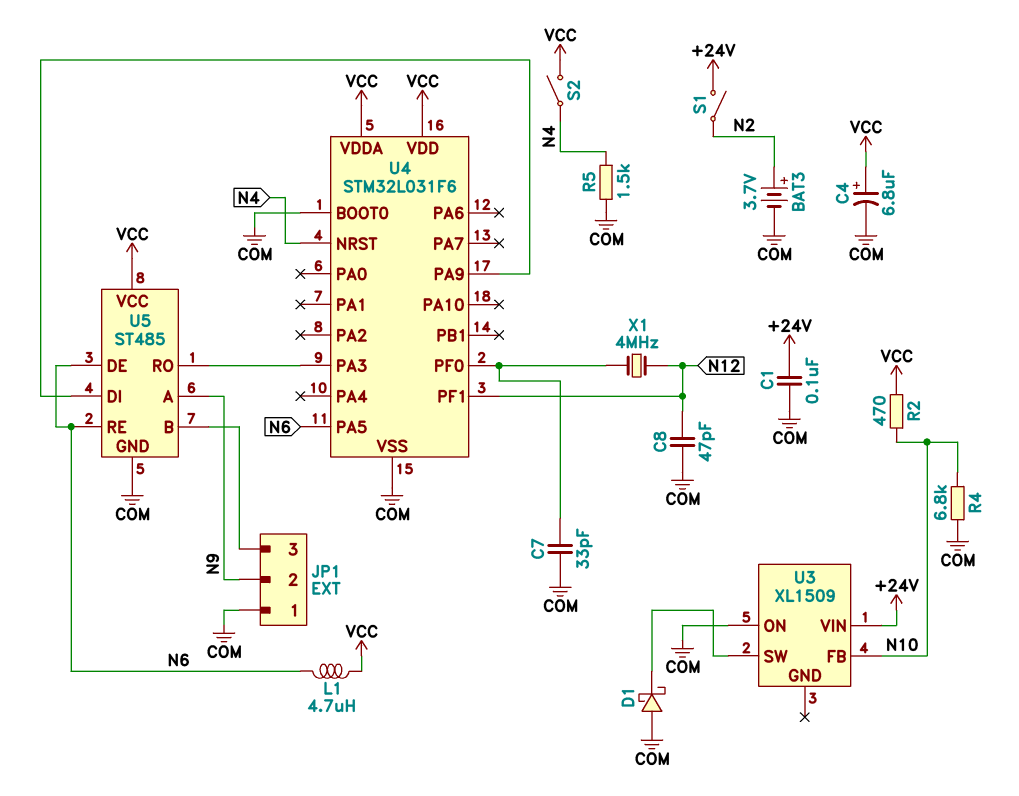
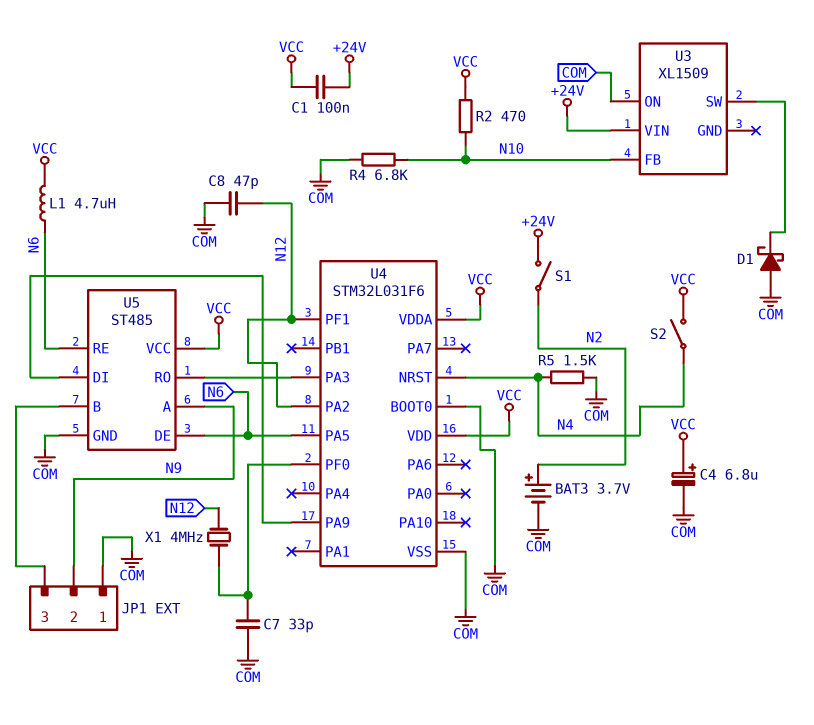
C1: 100nF (+24V, COM) -> 100nF (+24V, VCC)
U4 pin PA2: none -> N12

